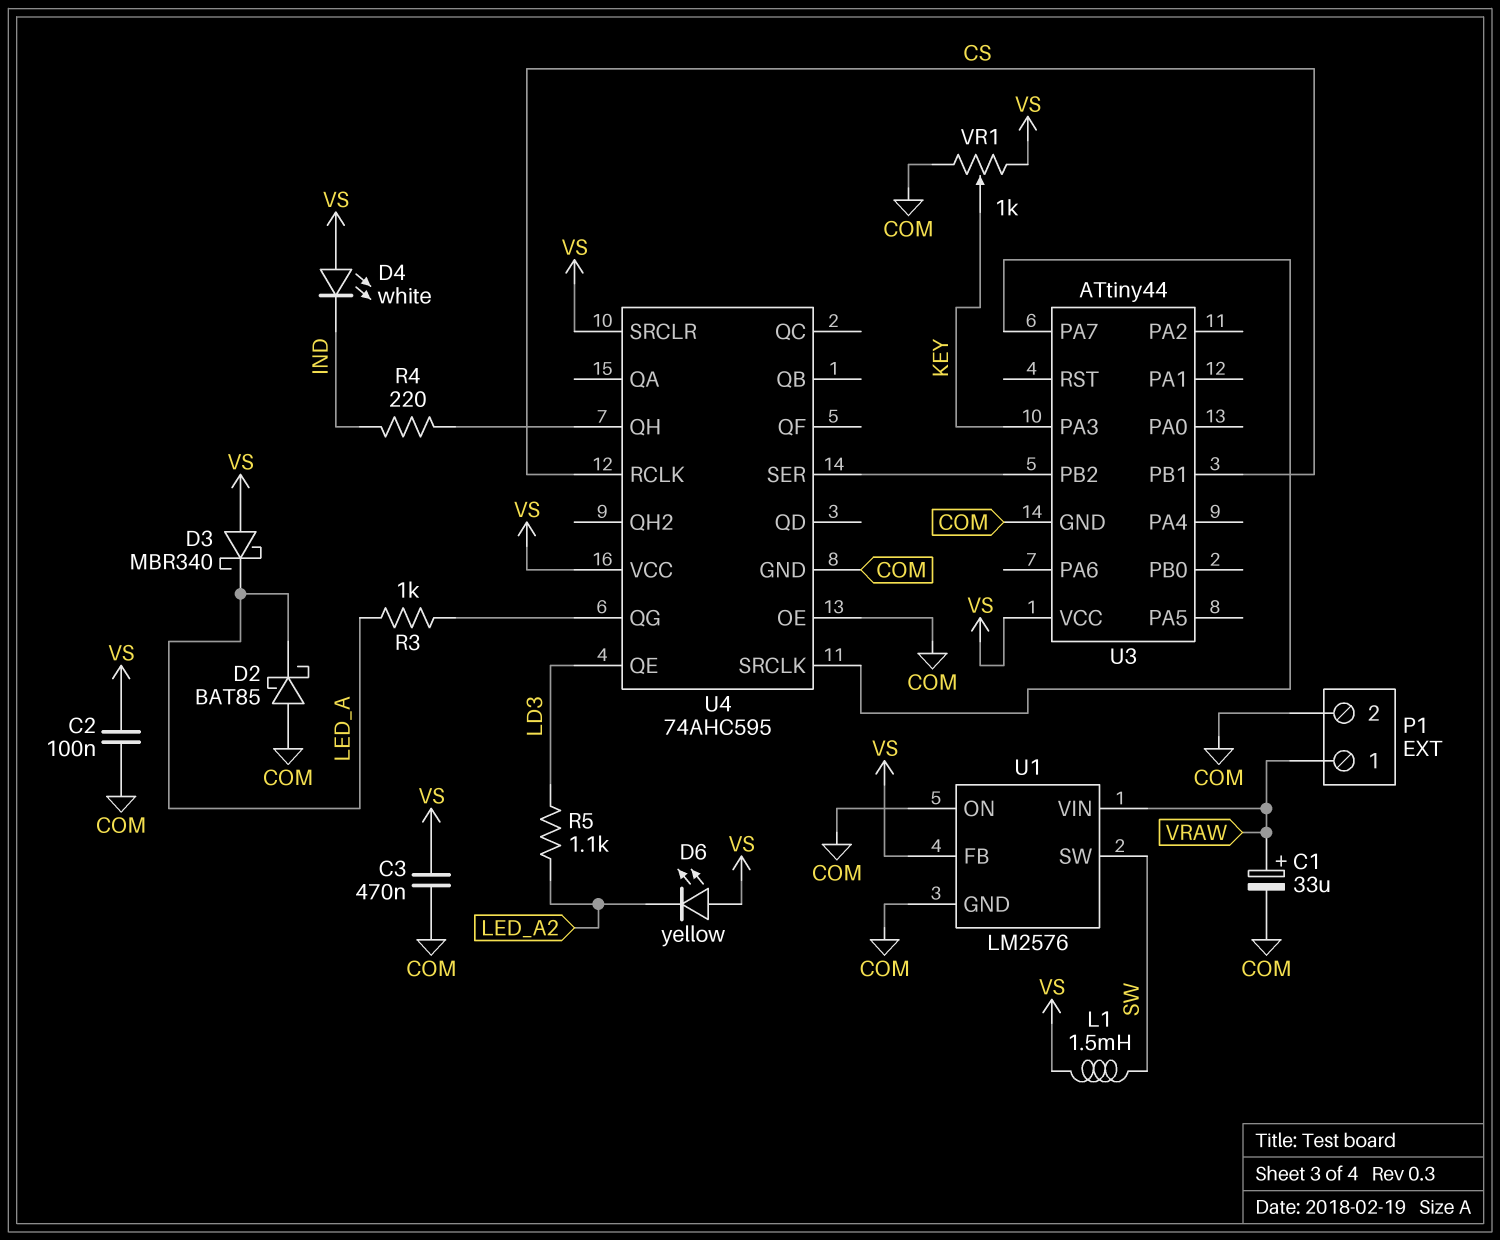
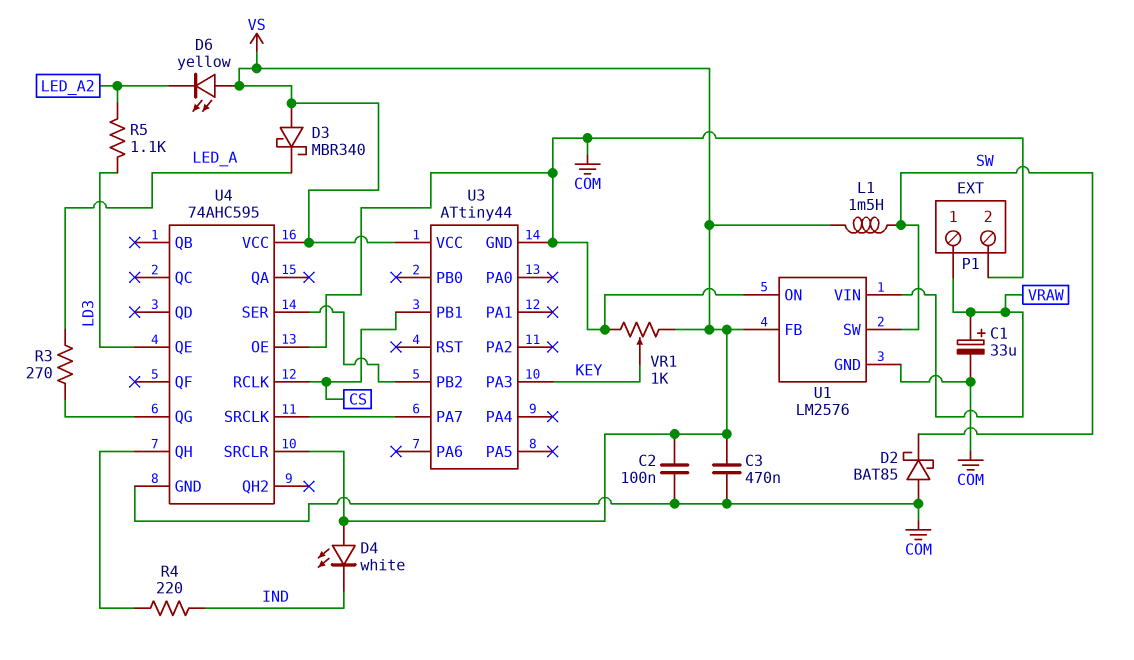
D2: schottky BAT85 (A COM, K LED_A) -> schottky BAT85 (A COM, K SW)
R3: 1k (LED_A, U4/QG) -> 270 (LED_A, U4/QG)

